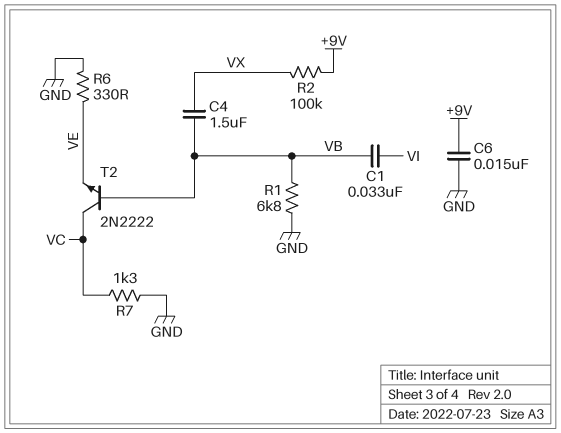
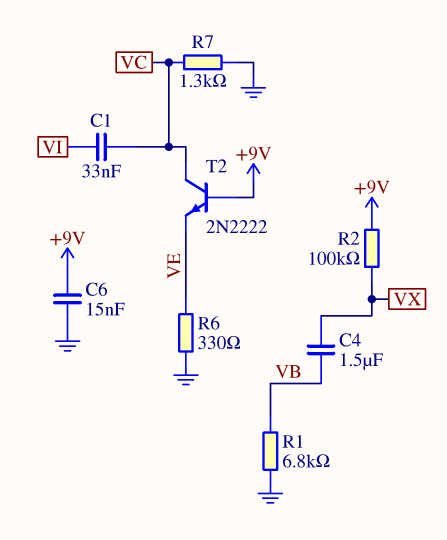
C1: 33nF (VB, VI) -> 33nF (VC, VI)
T2: NPN 2N2222 (B VB, C VC, E VE) -> NPN 2N2222 (B +9V, C VC, E VE)

